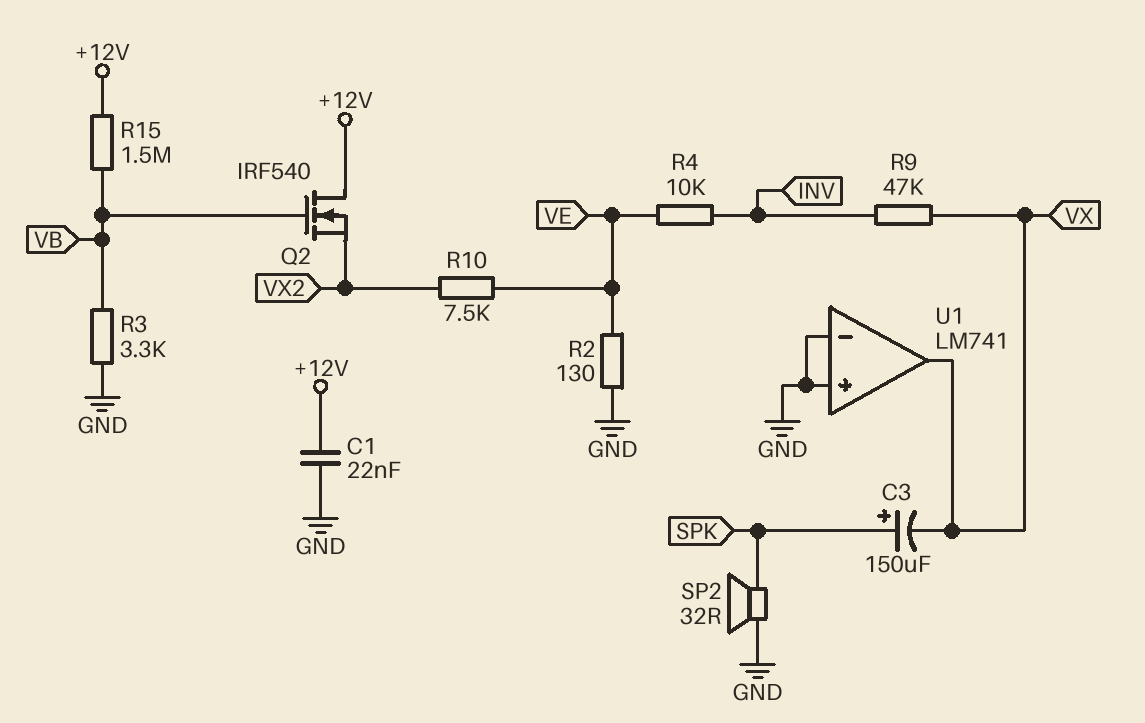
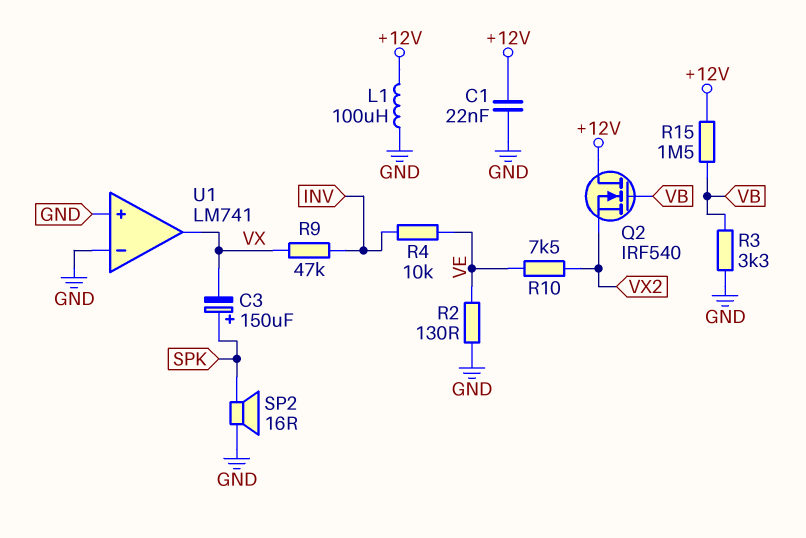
L1: none -> 100uH (+12V, GND)
SP2: speaker 32R (GND, SPK) -> speaker 16R (GND, SPK)

